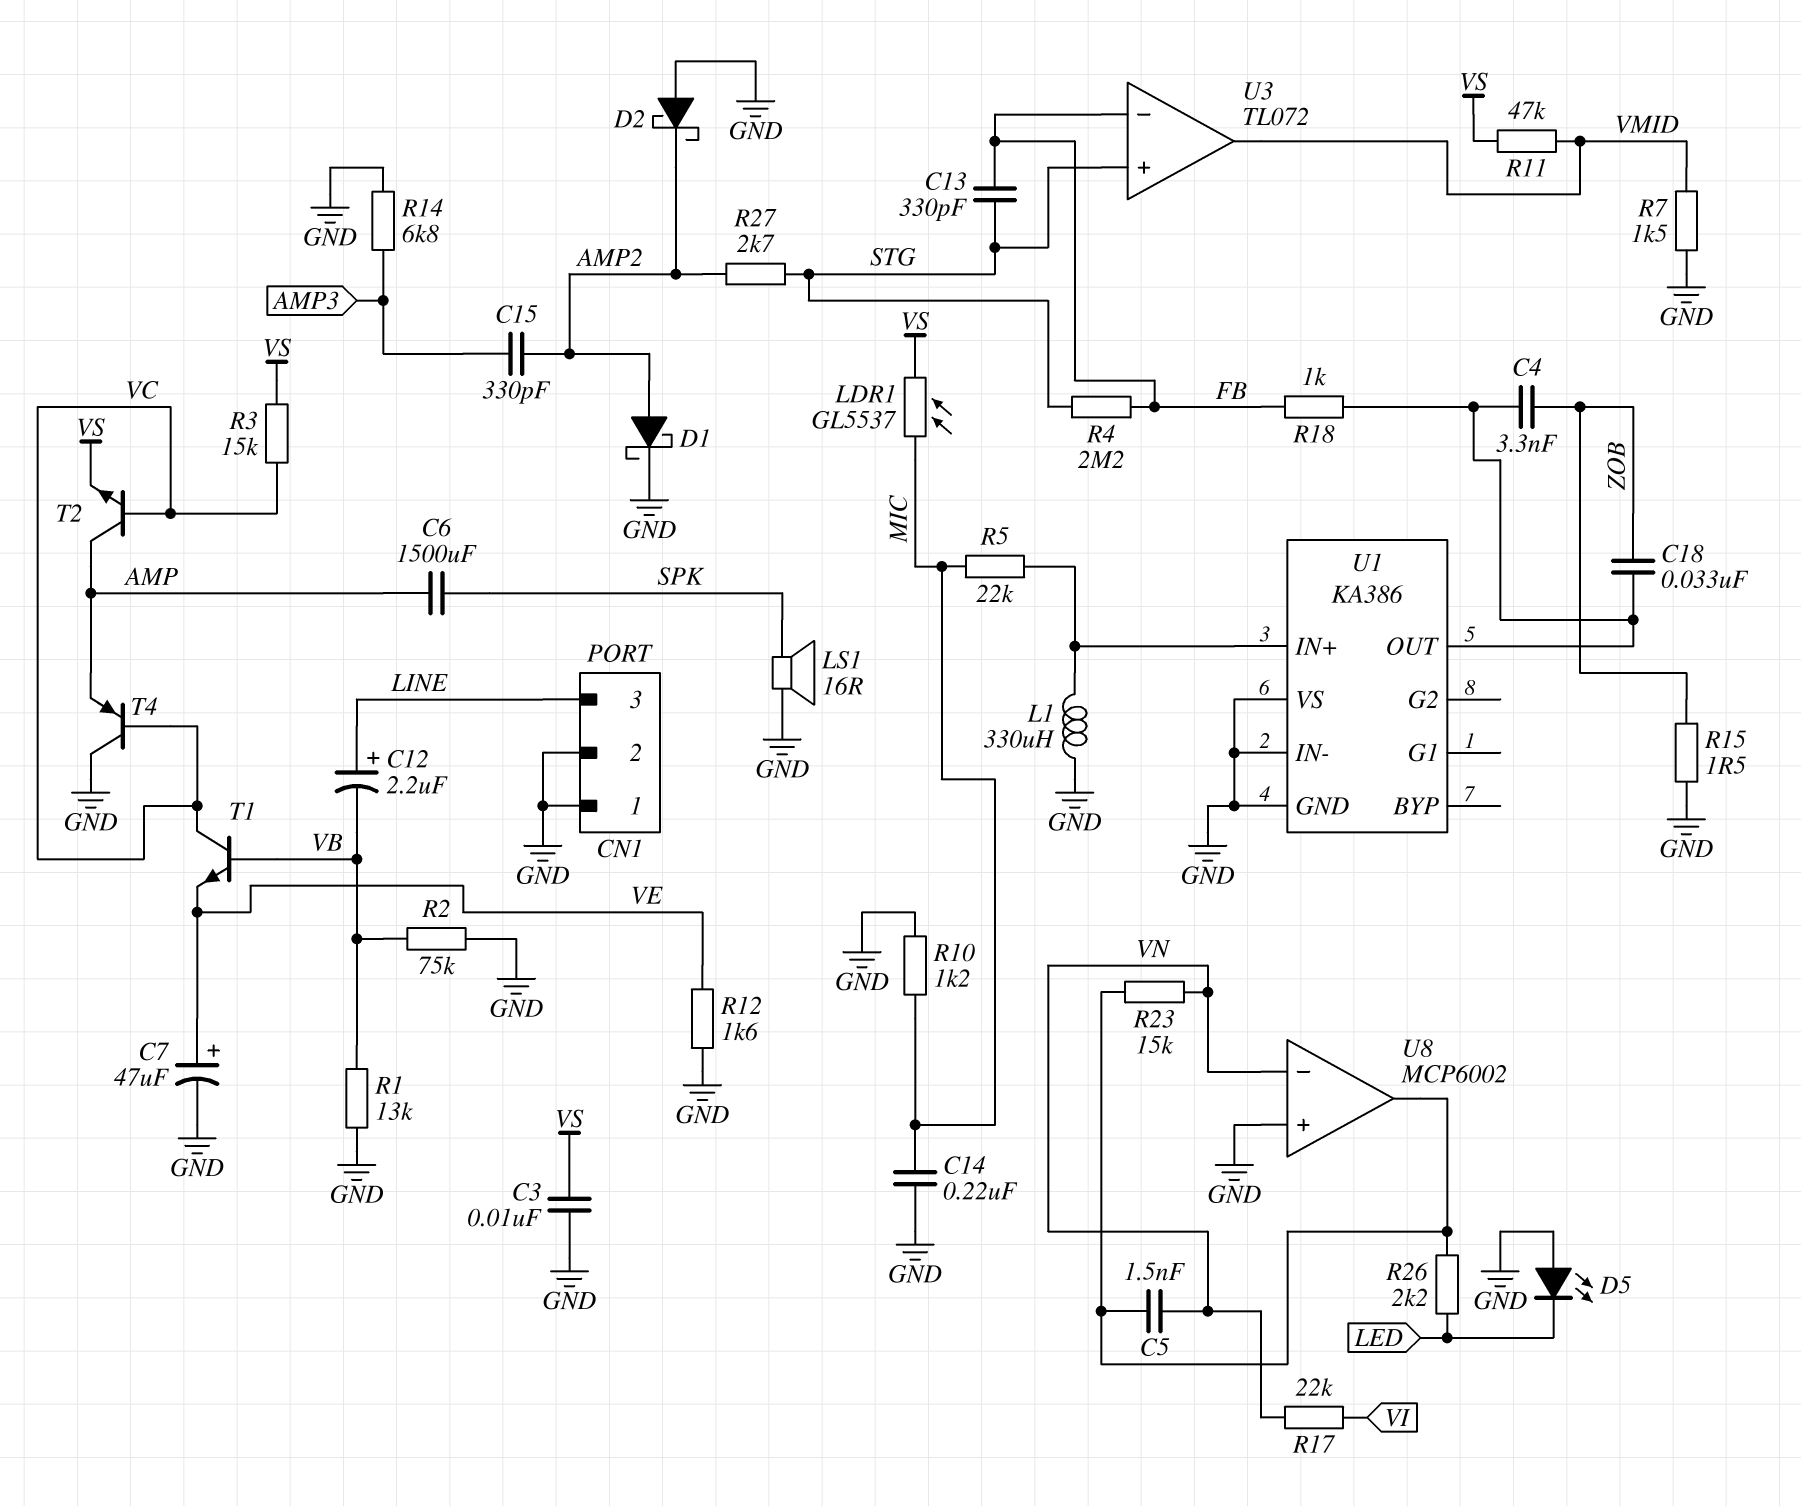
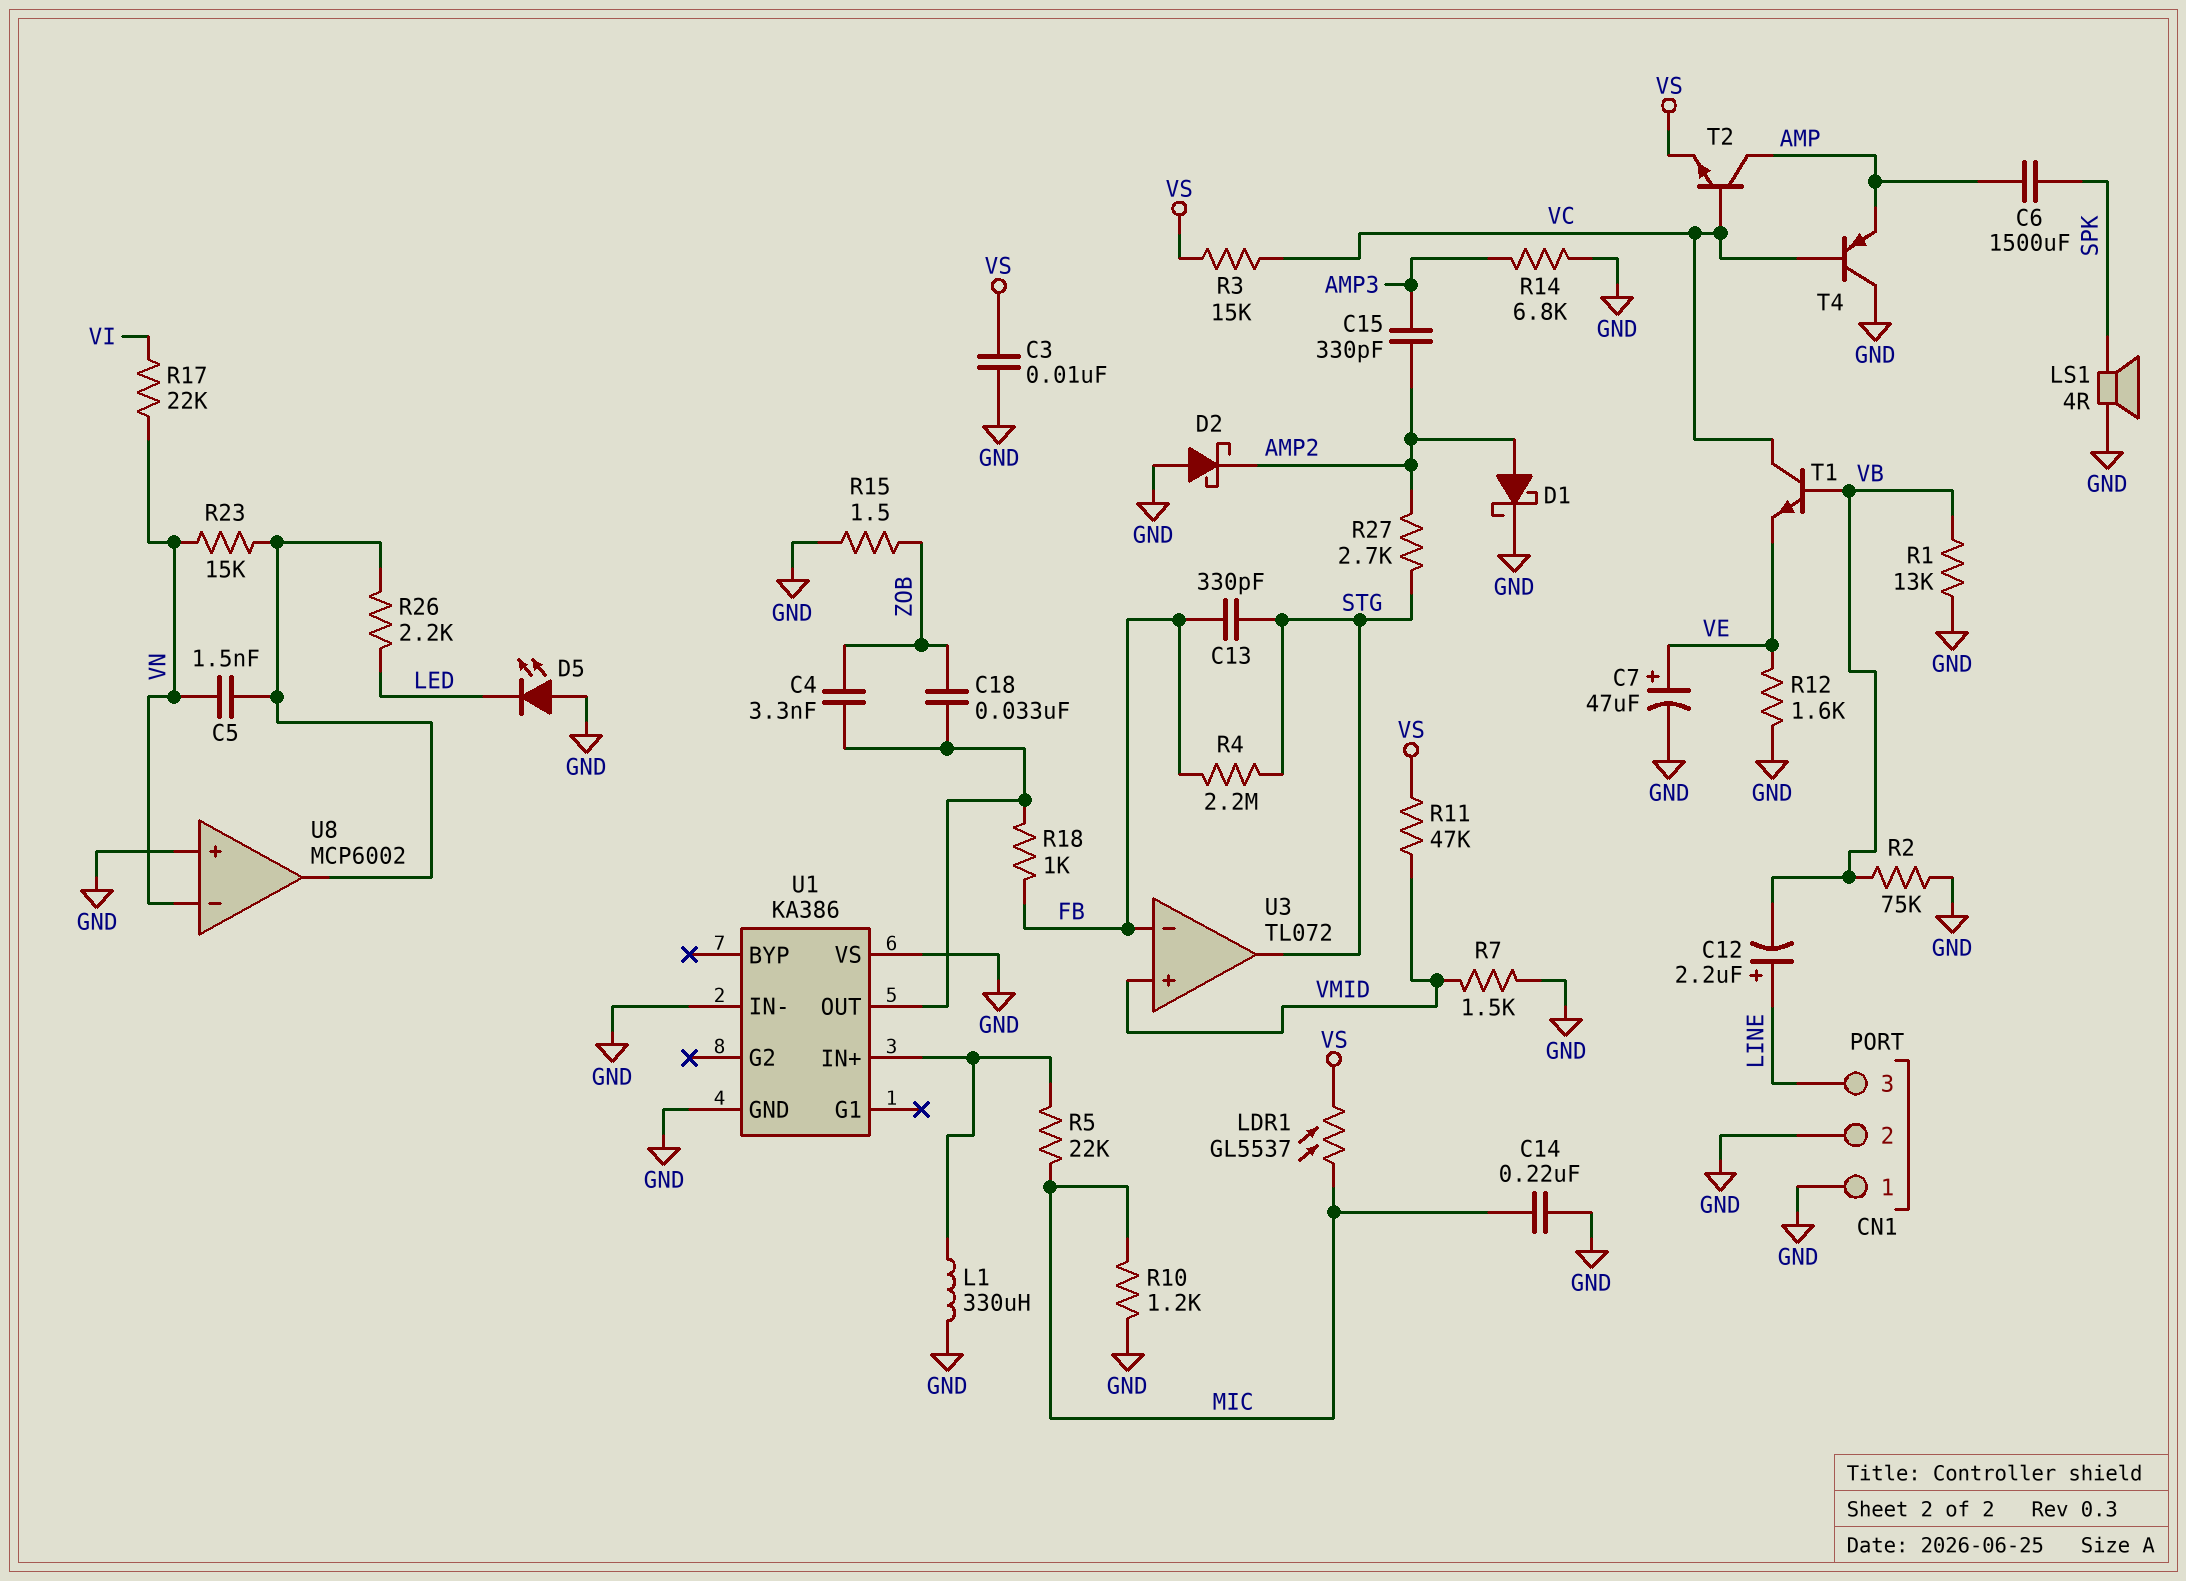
LS1: speaker 16R (GND, SPK) -> speaker 4R (GND, SPK)
U3 pin in+: STG -> VMID
U3 pin out: VMID -> STG

